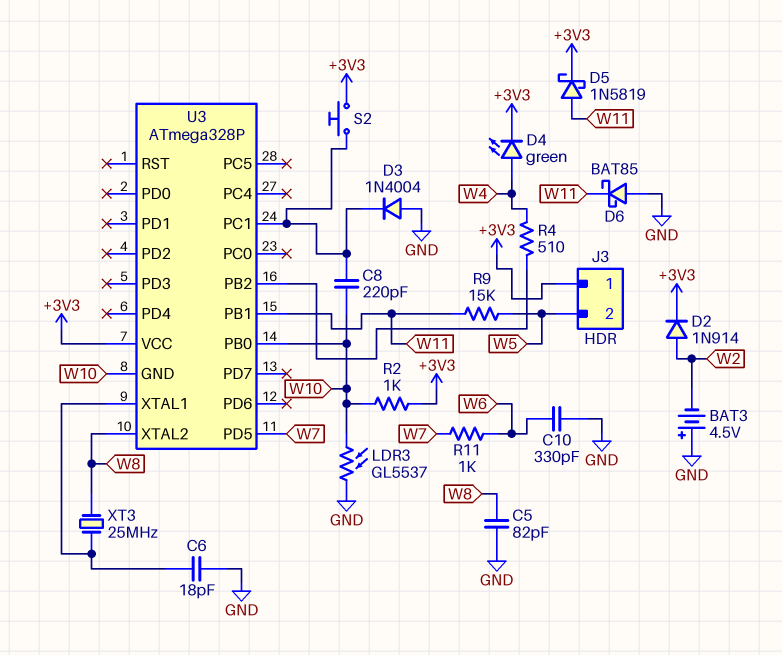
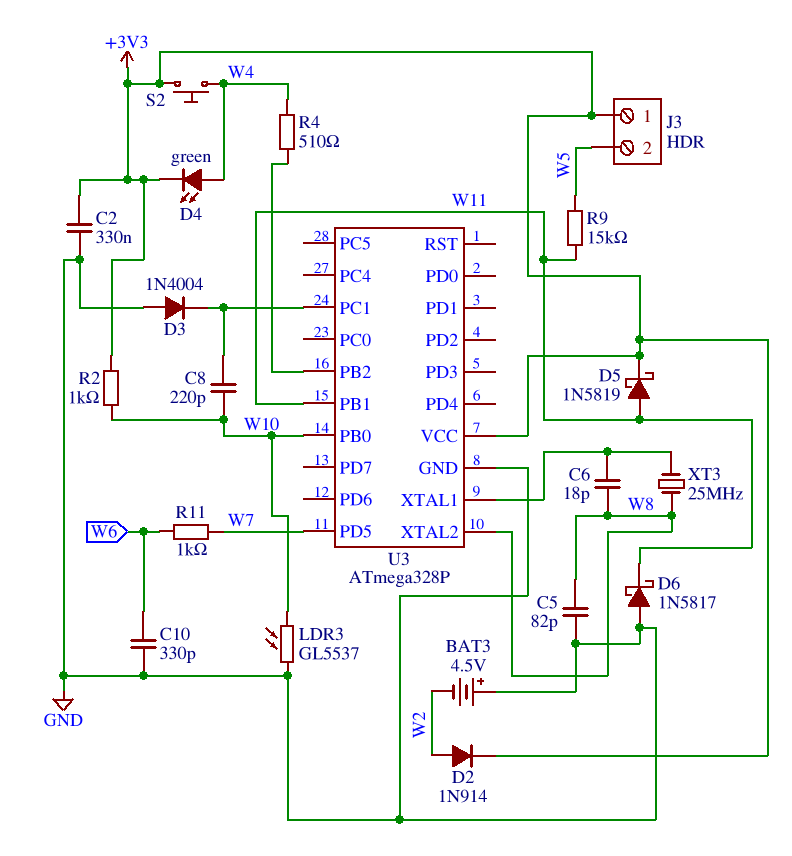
C2: none -> 330nF (+3V3, GND)
C6: 18pF (GND, U3/XTAL1) -> 18pF (U3/XTAL1, W8)
D6: schottky BAT85 (A GND, K W11) -> schottky 1N5817 (A GND, K W11)
S2: button (+3V3, U3/PC1) -> button (+3V3, W4)
U3 pin GND: W10 -> GND

